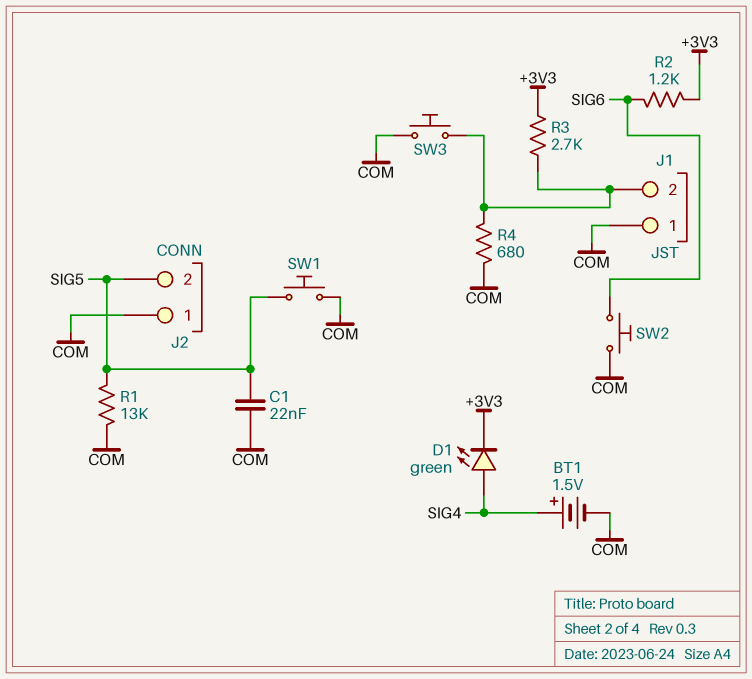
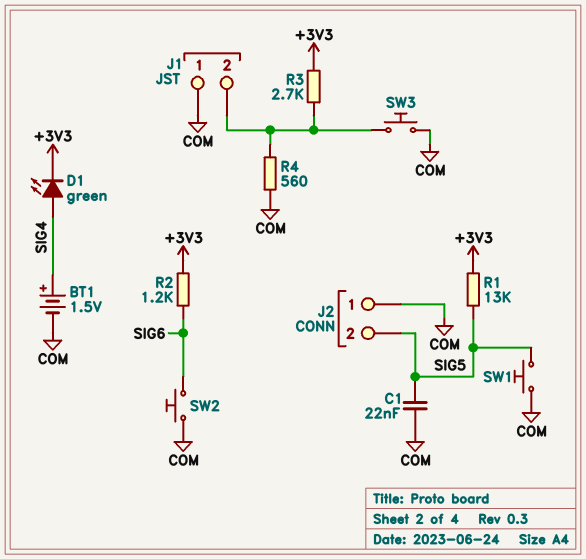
R1: 13k (COM, SIG5) -> 13k (+3V3, SIG5)
R4: 680 (COM, J1/2) -> 560 (COM, J1/2)

